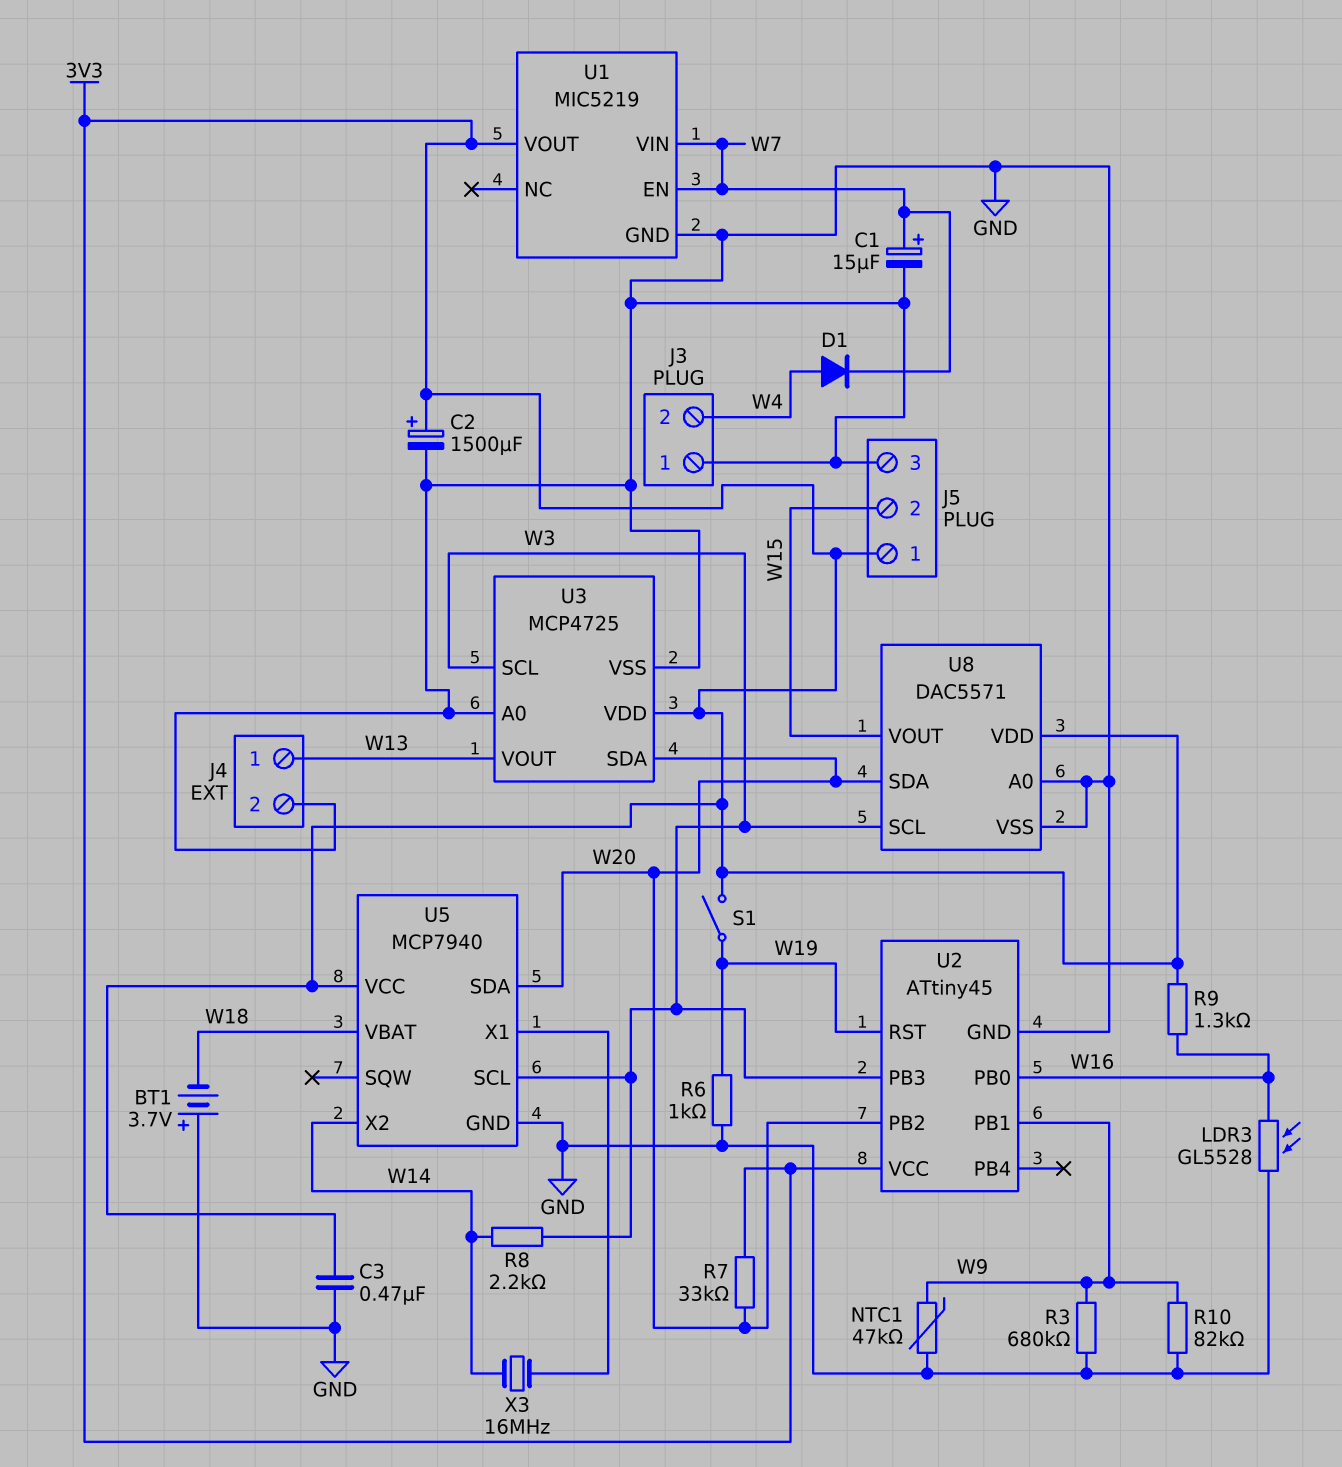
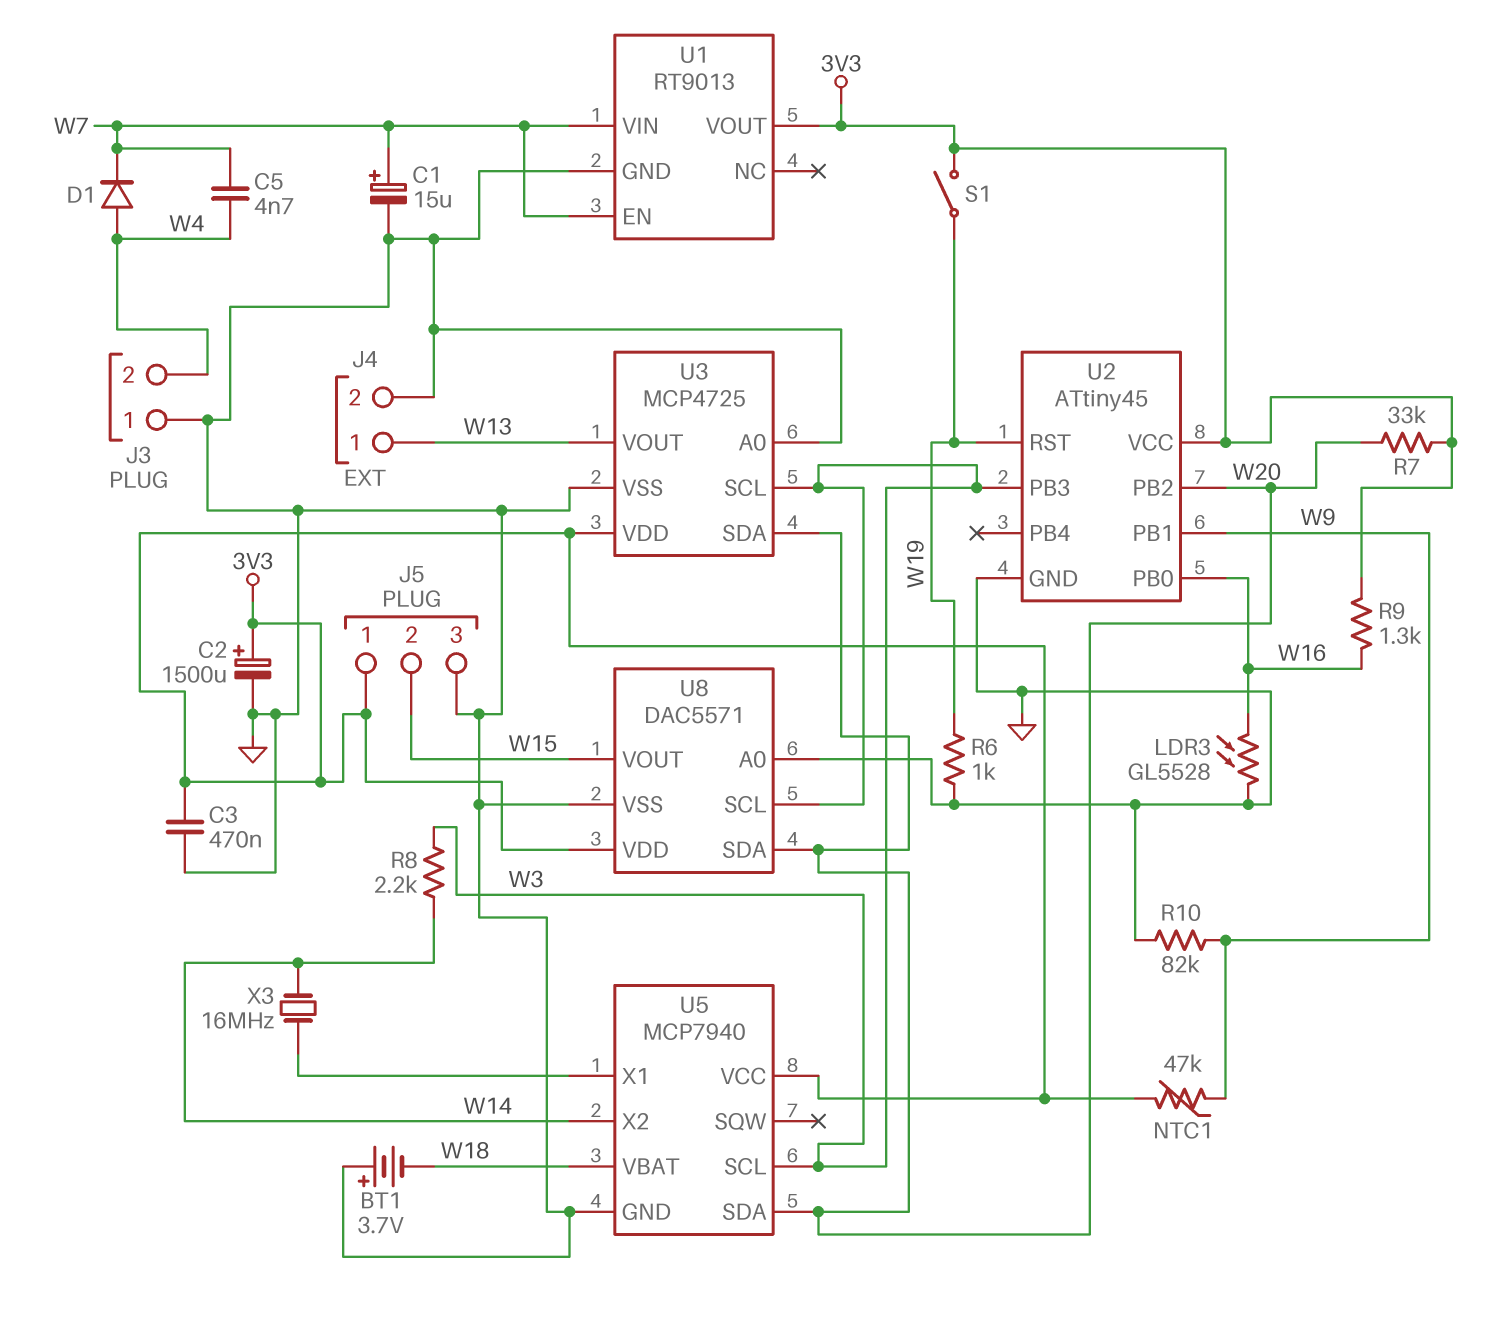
C5: none -> 4.7nF (W4, W7)
NTC1: 47k (GND, W9) -> 47k (3V3, W9)
R3: 680k (GND, W9) -> none
U1: MIC5219 -> RT9013

